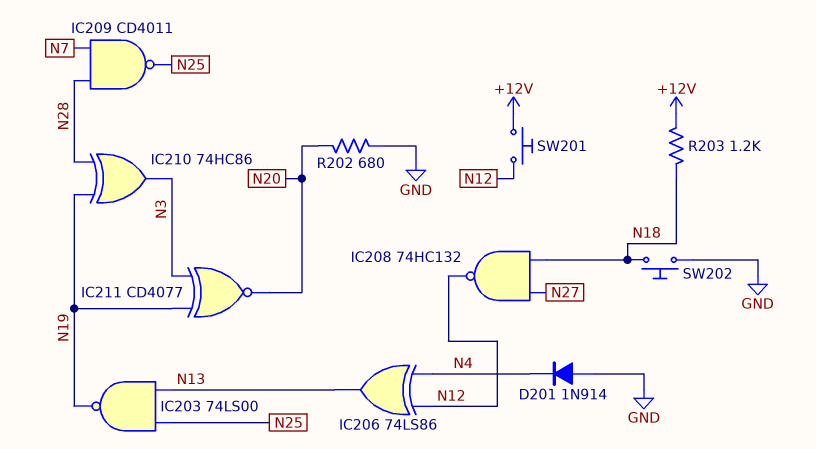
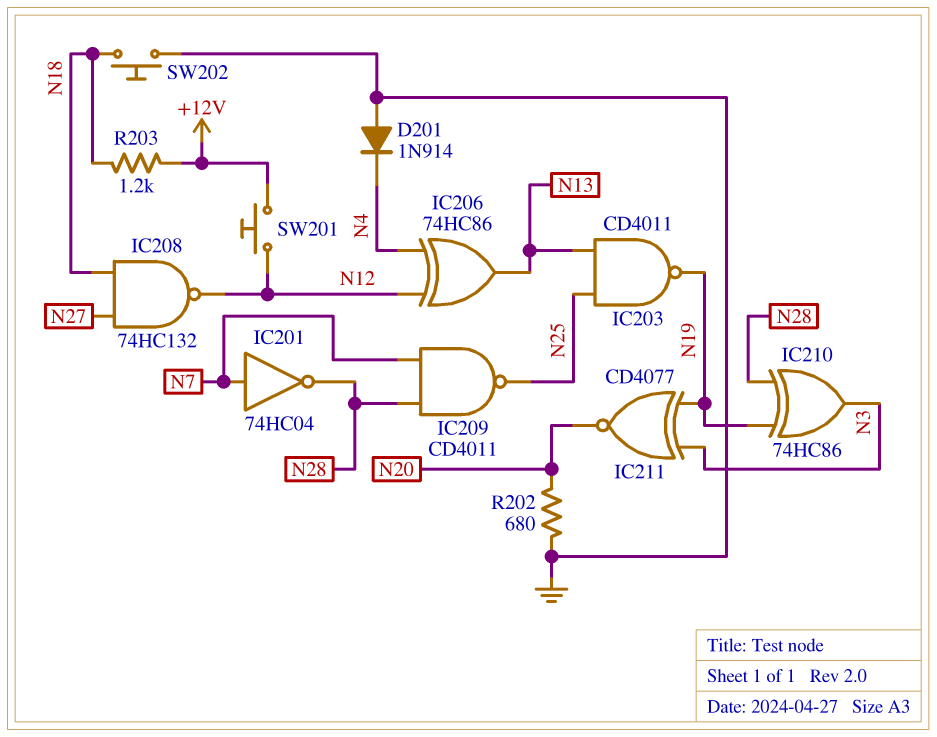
IC201: none -> NOT 74HC04 (in N7, out N28)
IC203: NAND 74LS00 (in N13, in N25, out N19) -> NAND CD4011 (in N13, in N25, out N19)
IC206: XOR 74LS86 (in N4, in N12, out N13) -> XOR 74HC86 (in N4, in N12, out N13)

